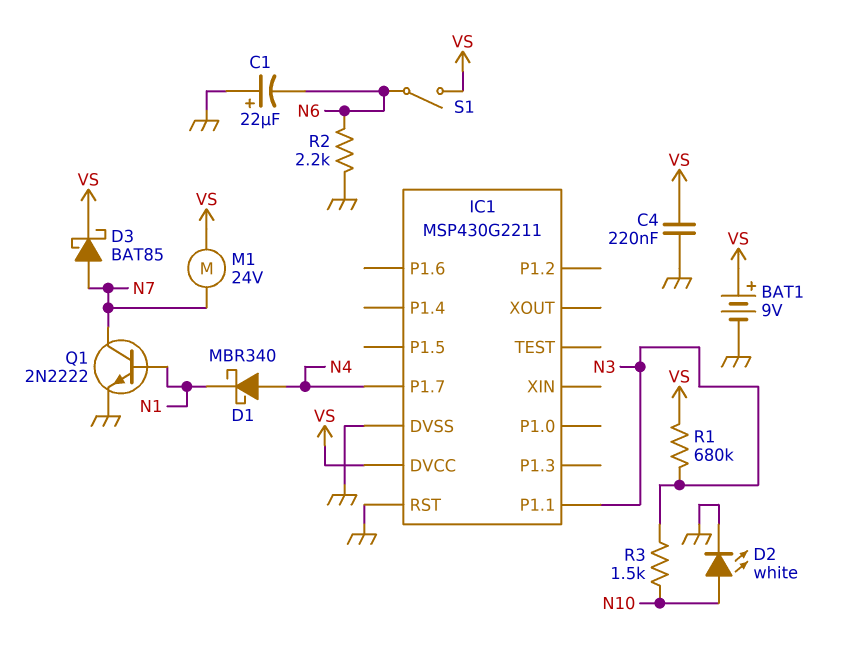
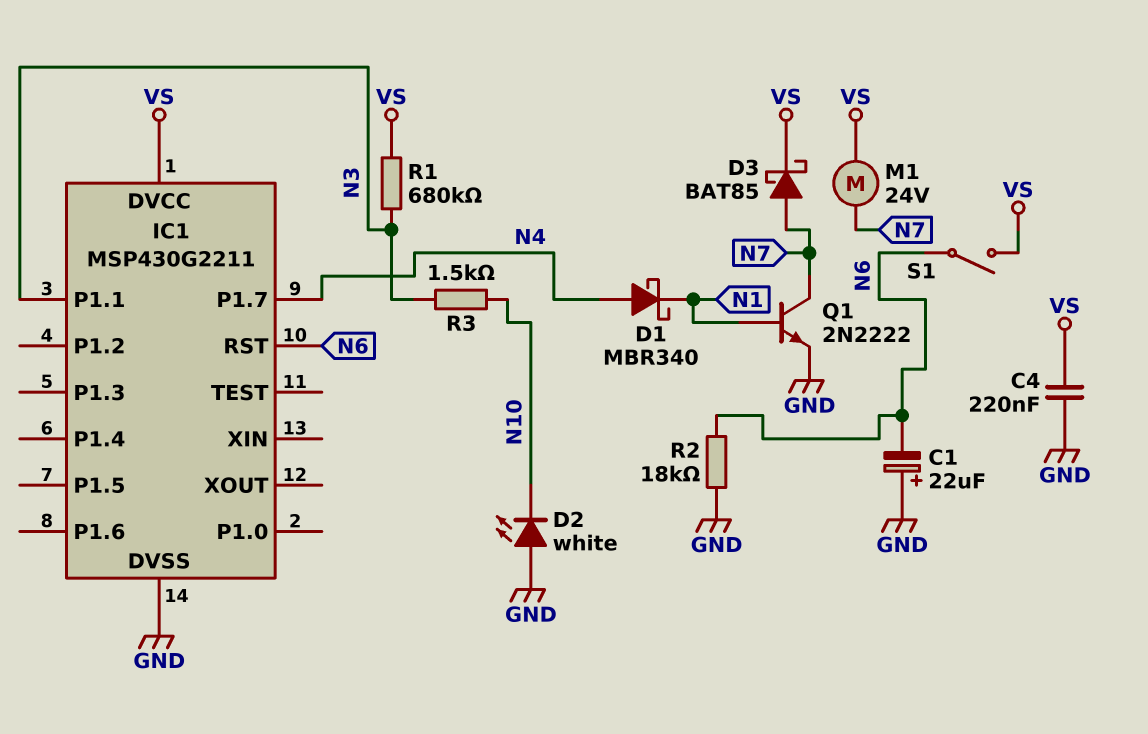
BAT1: 9V (plus VS, minus GND) -> none
D2: LED white (A N10, K GND) -> LED white (A GND, K N10)
IC1 pin RST: GND -> N6
R2: 2.2k (GND, N6) -> 18k (GND, N6)

